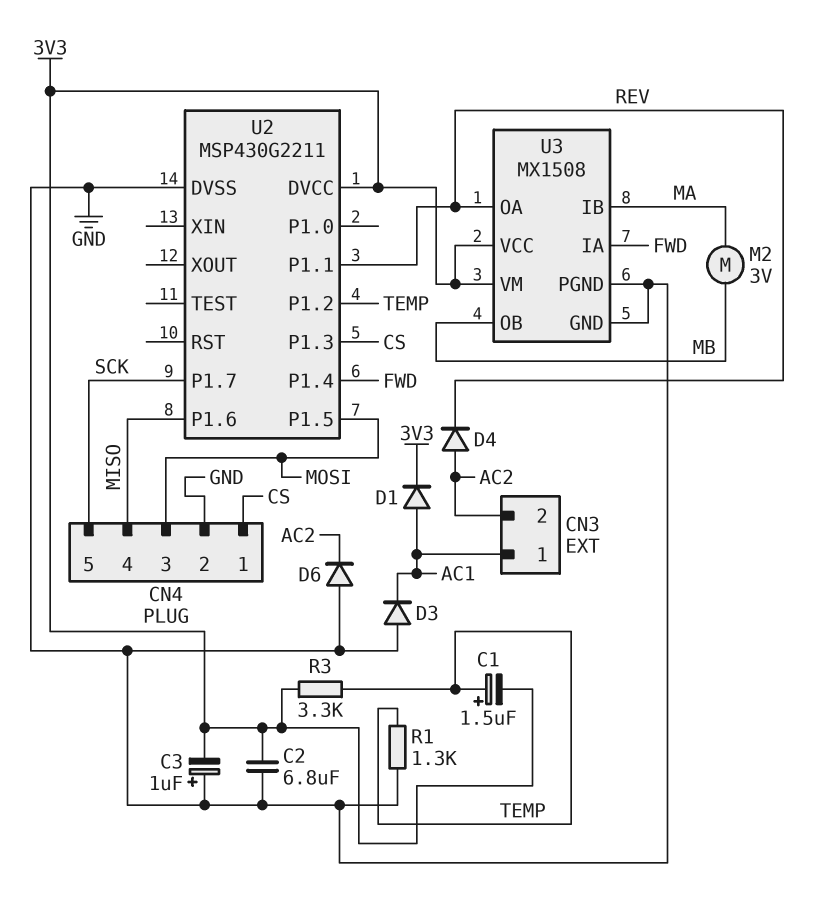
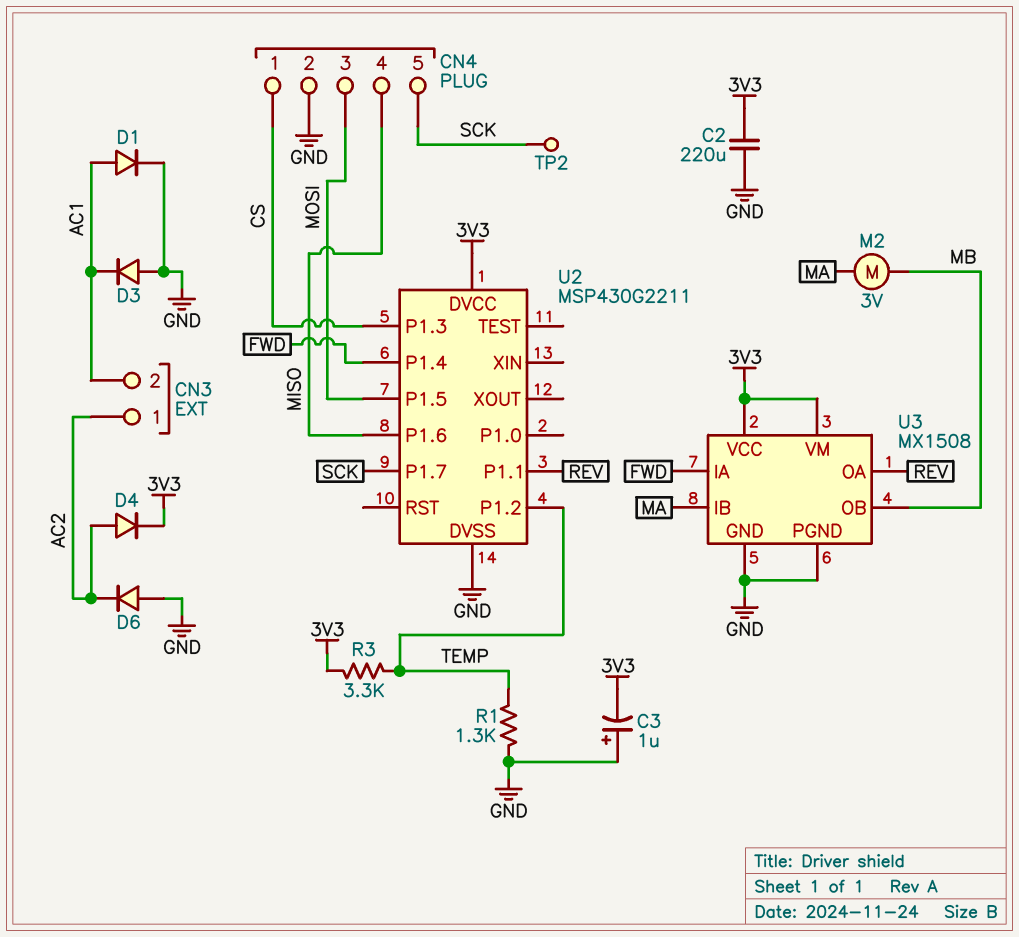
C1: 1.5uF (plus TEMP, minus 3V3) -> none
C2: 6.8uF (3V3, GND) -> 220uF (3V3, GND)
CN3 pin 1: AC1 -> AC2
CN3 pin 2: AC2 -> AC1
D1: diode (A AC1, K 3V3) -> diode (A AC1, K GND)
D4: diode (A AC2, K REV) -> diode (A AC2, K 3V3)
TP2: none -> test point (SCK)

